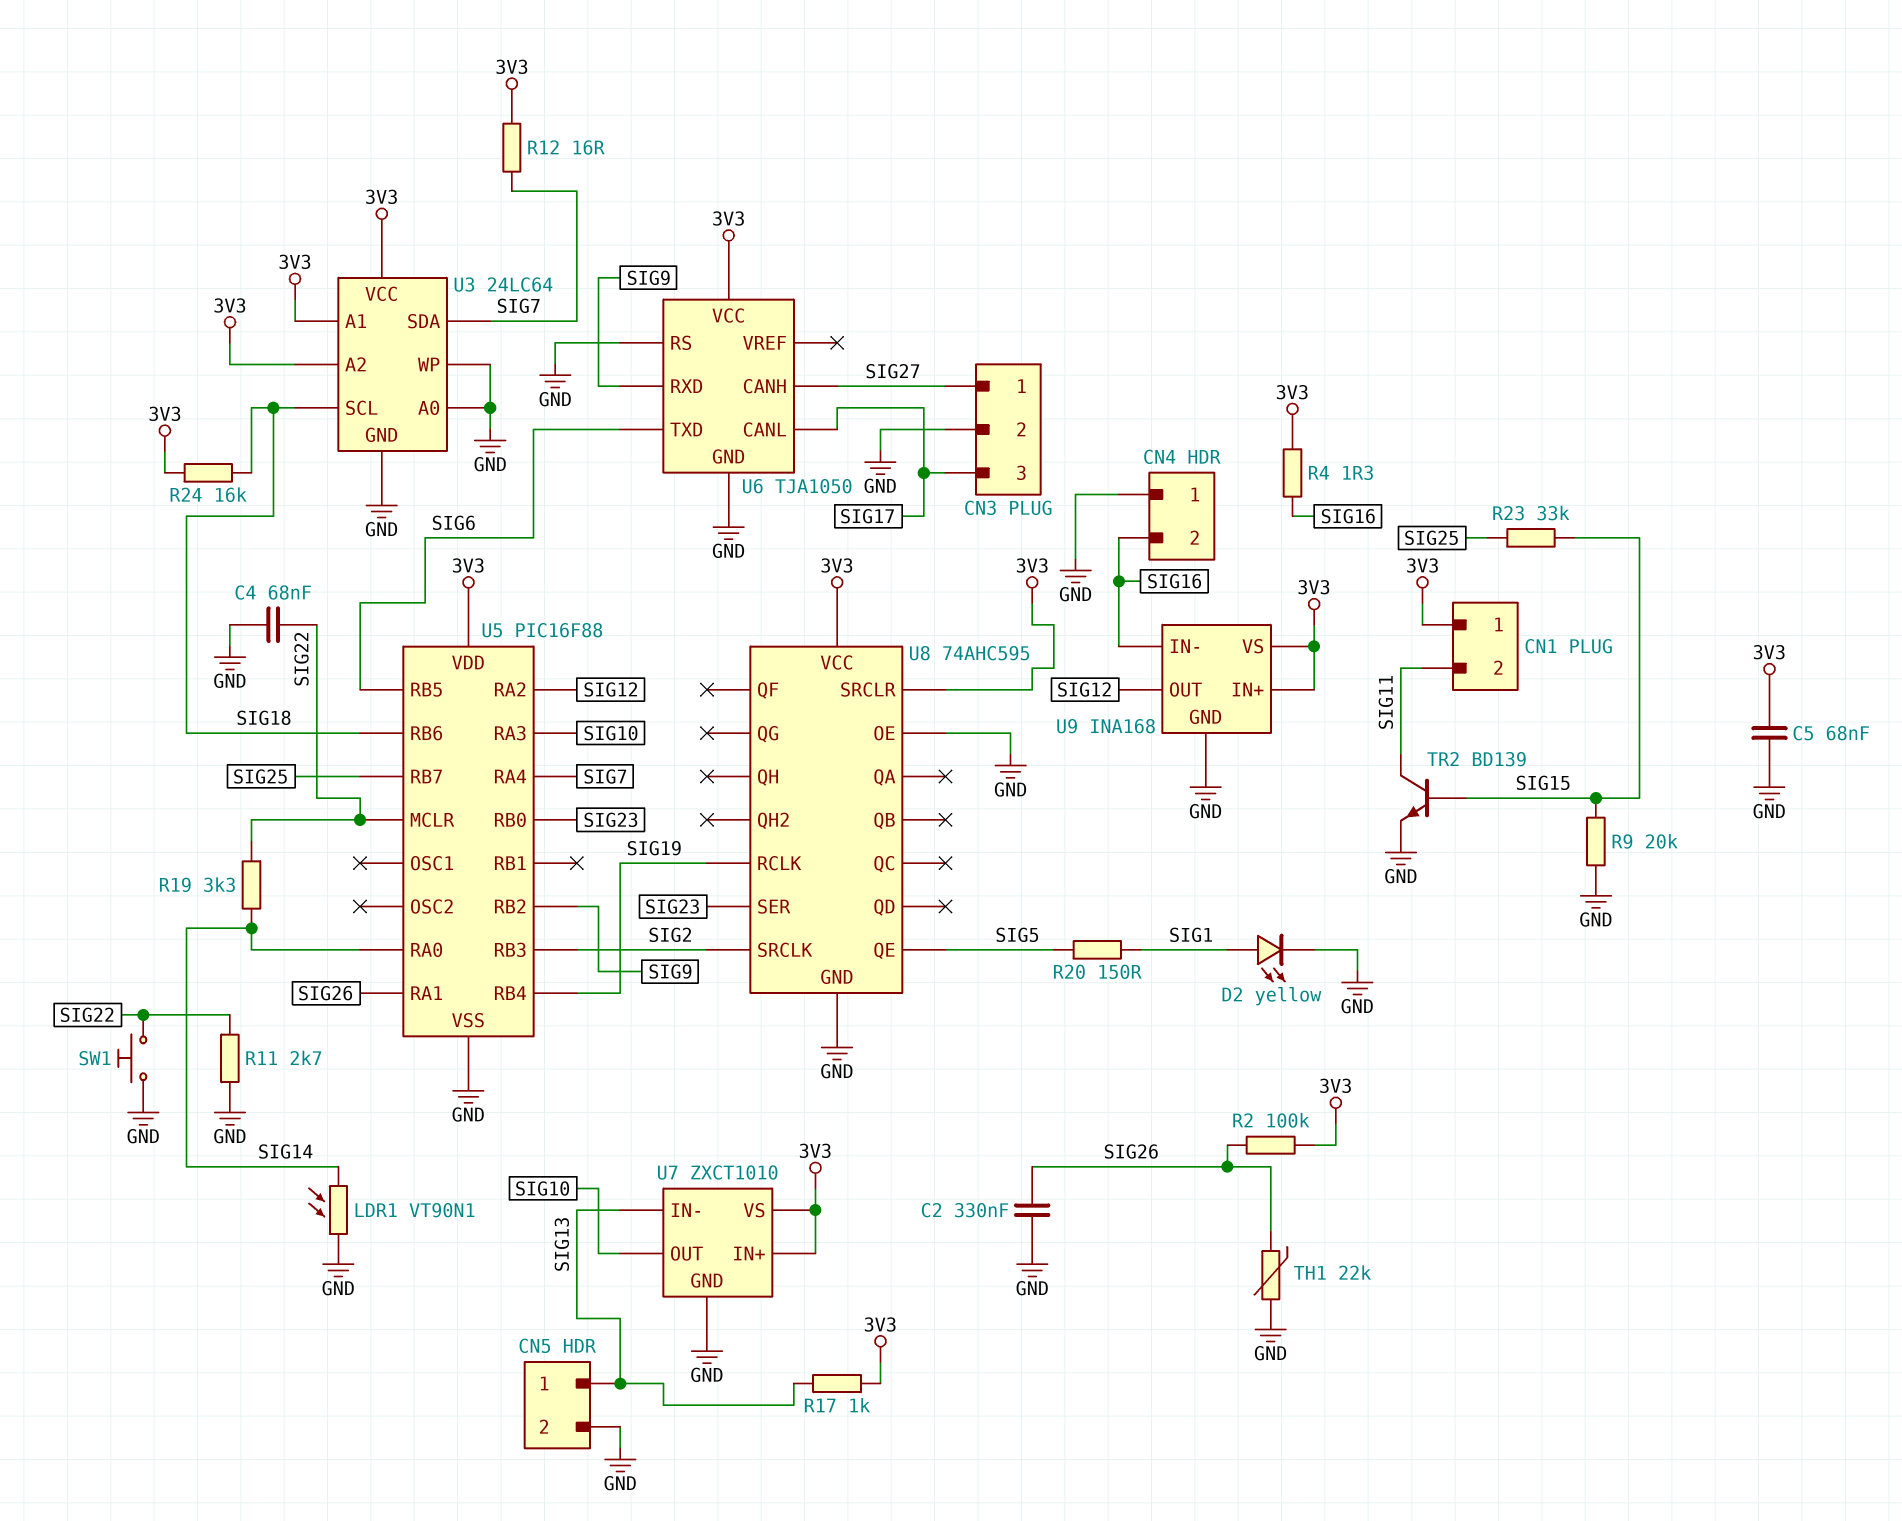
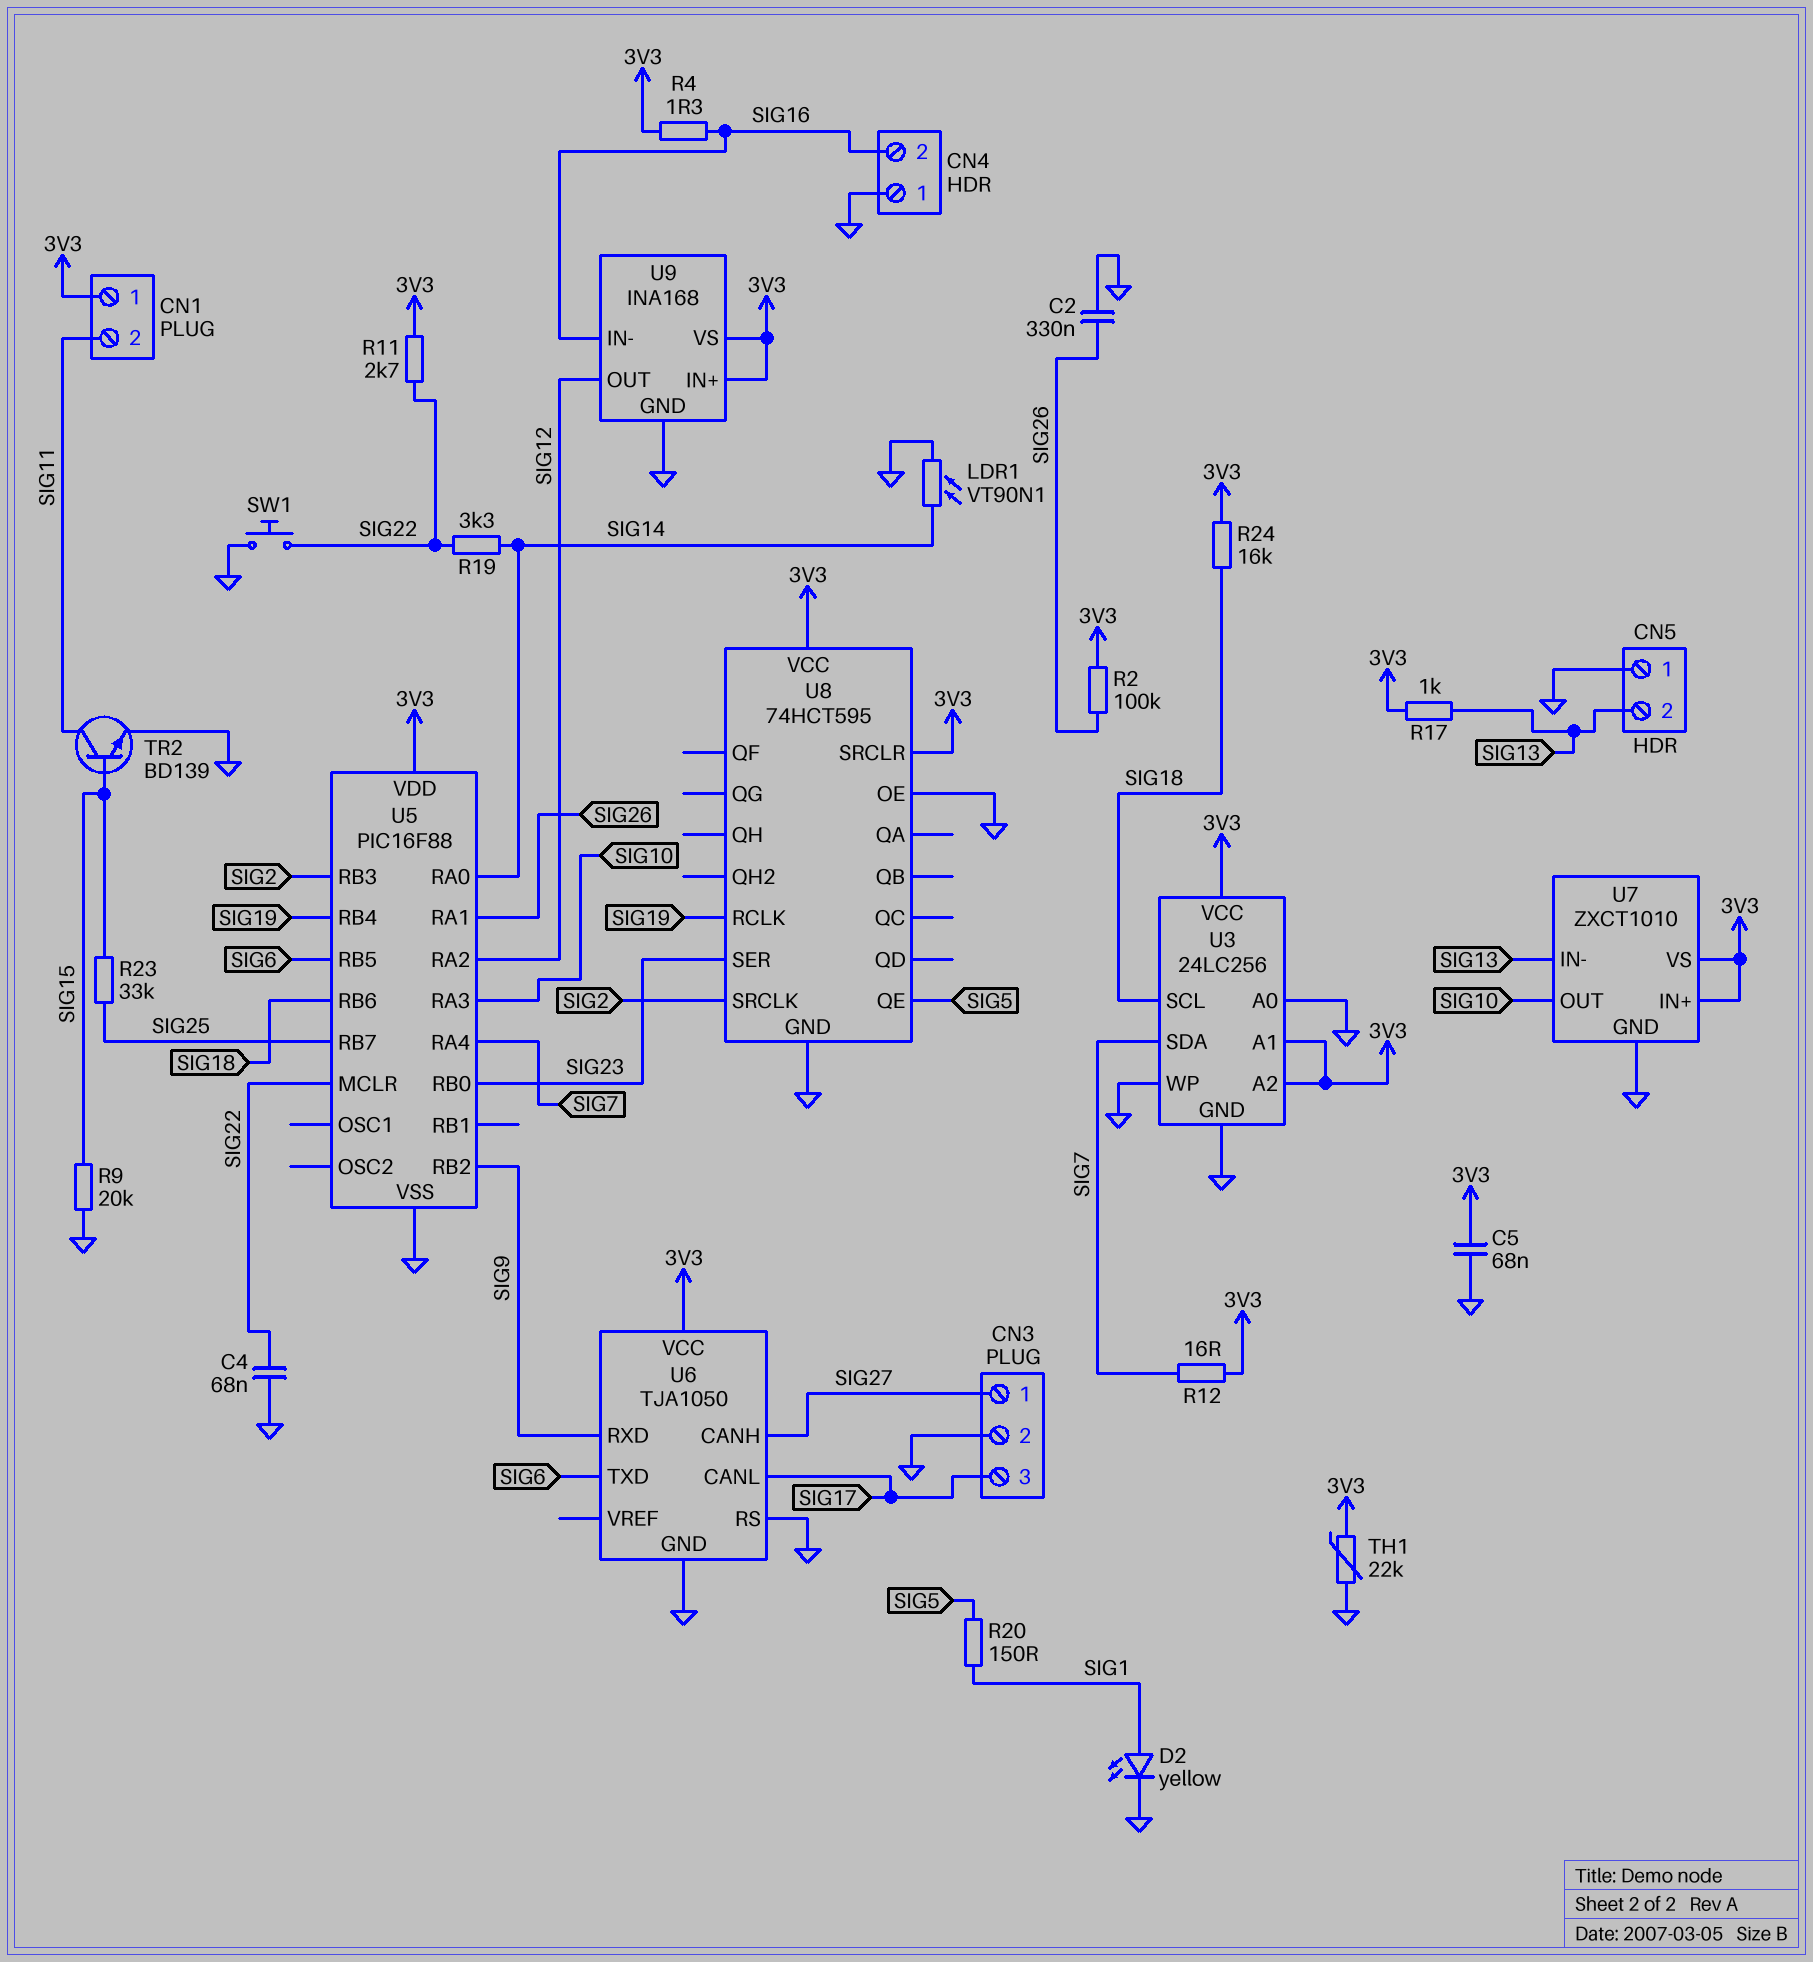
CN5 pin 1: SIG13 -> GND
CN5 pin 2: GND -> SIG13
R11: 2.7k (GND, SIG22) -> 2.7k (3V3, SIG22)
TH1: 22k (GND, SIG26) -> 22k (3V3, GND)
U3: 24LC64 -> 24LC256
U8: 74AHC595 -> 74HCT595

